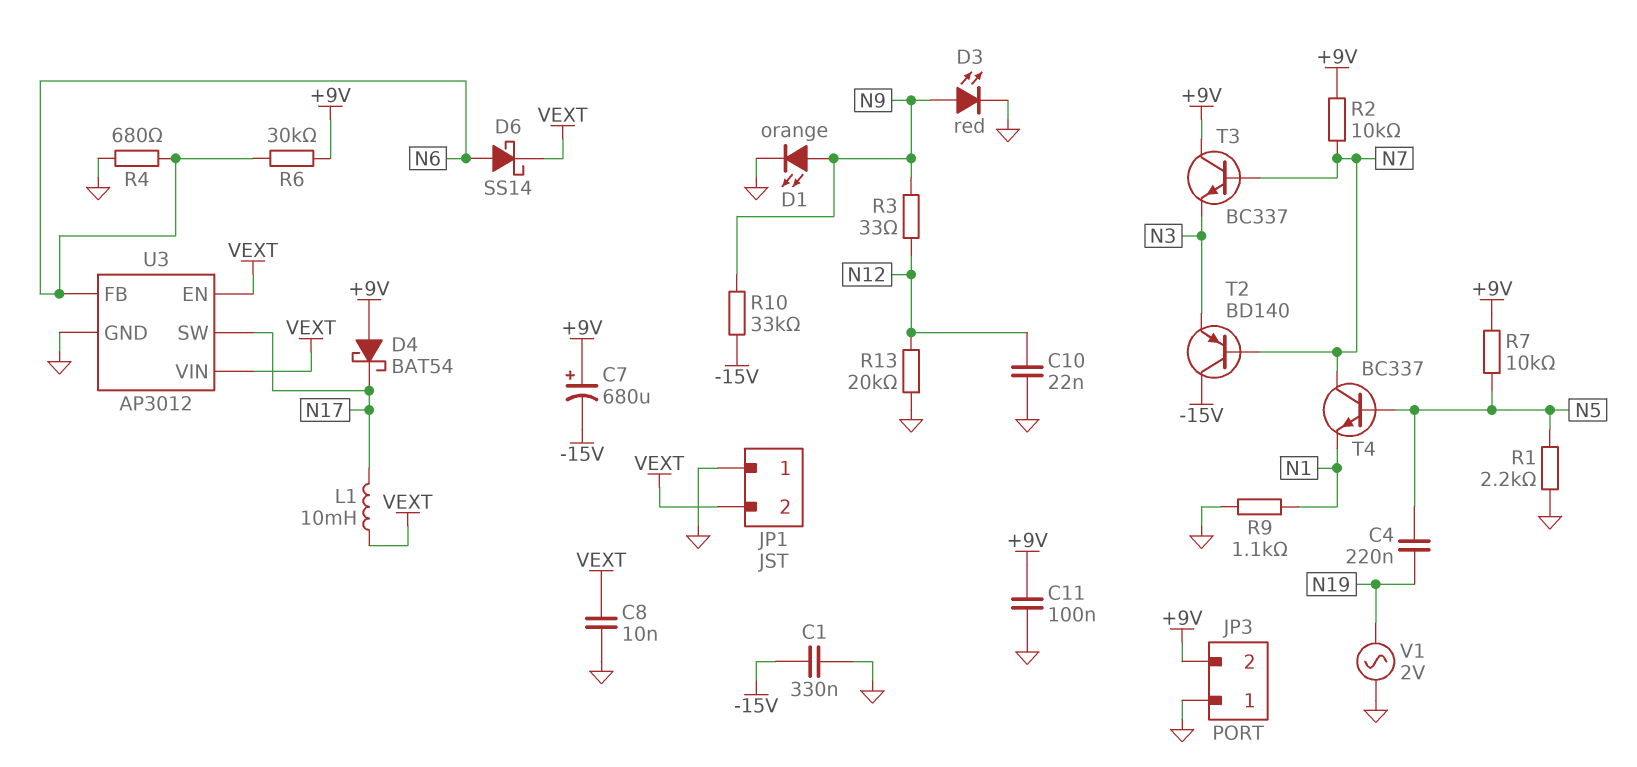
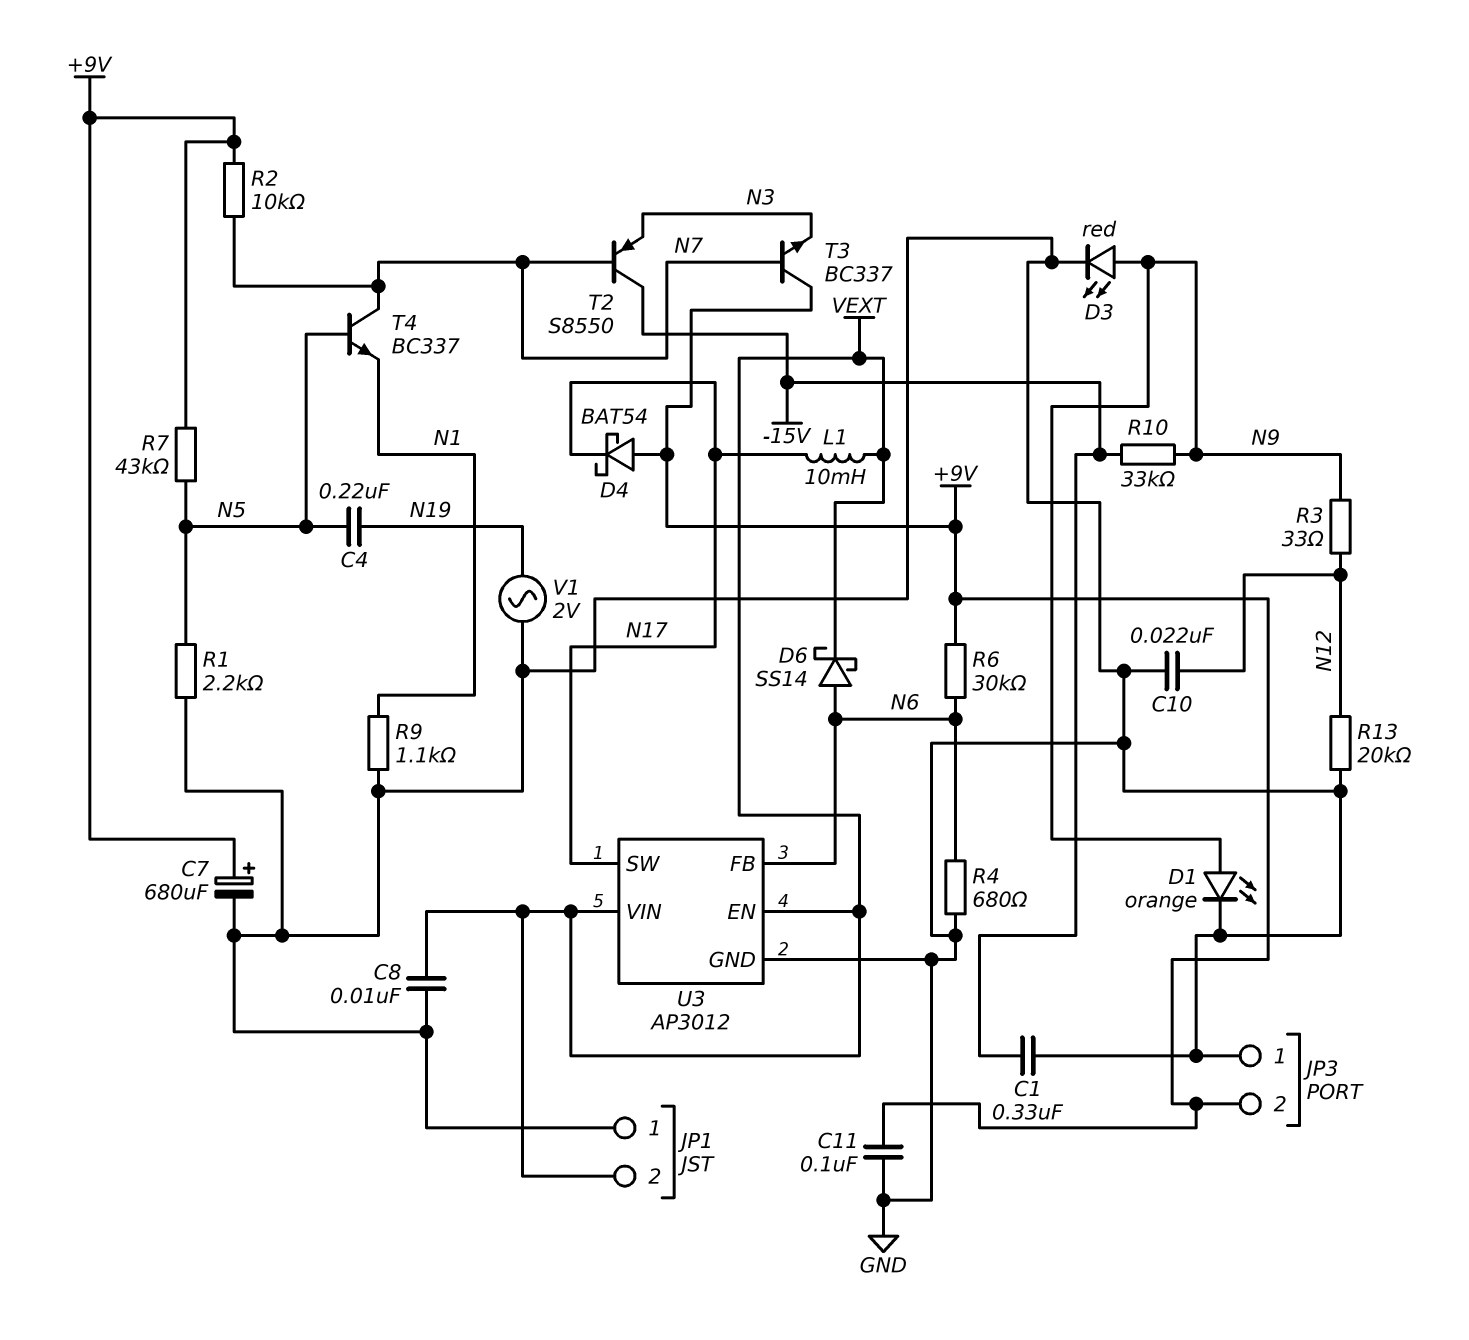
C7: 680uF (plus +9V, minus -15V) -> 680uF (plus +9V, minus GND)
R7: 10k (+9V, N5) -> 43k (+9V, N5)
T2: PNP BD140 (B N7, C -15V, E N3) -> PNP S8550 (B N7, C -15V, E N3)

